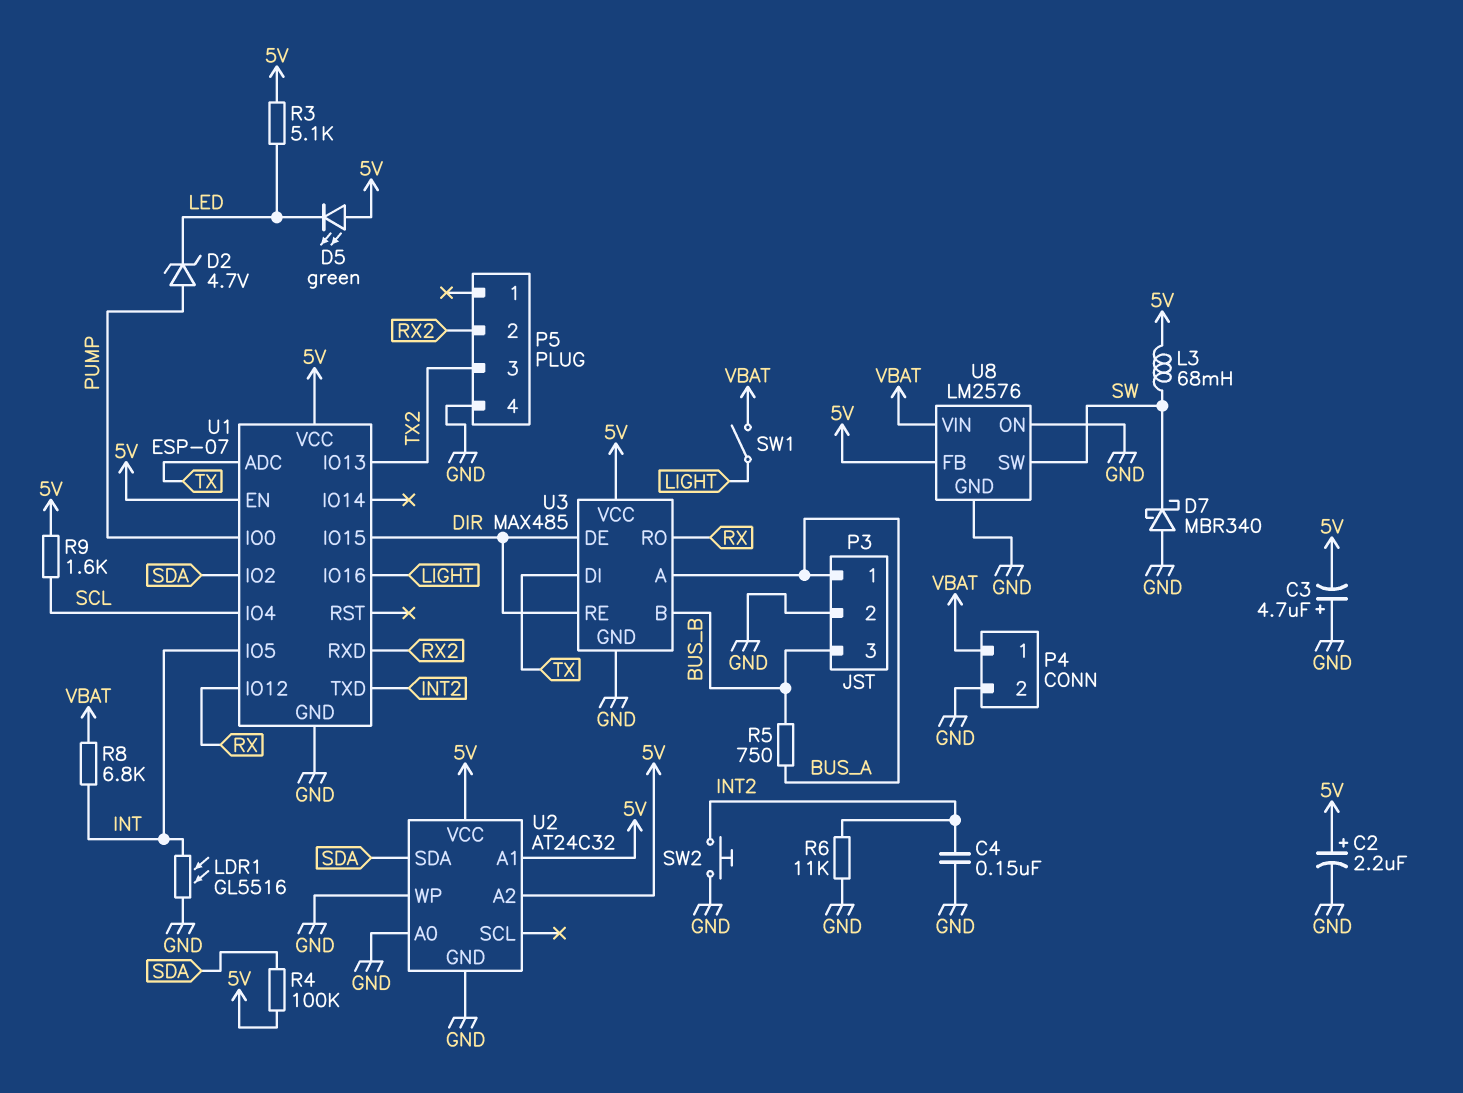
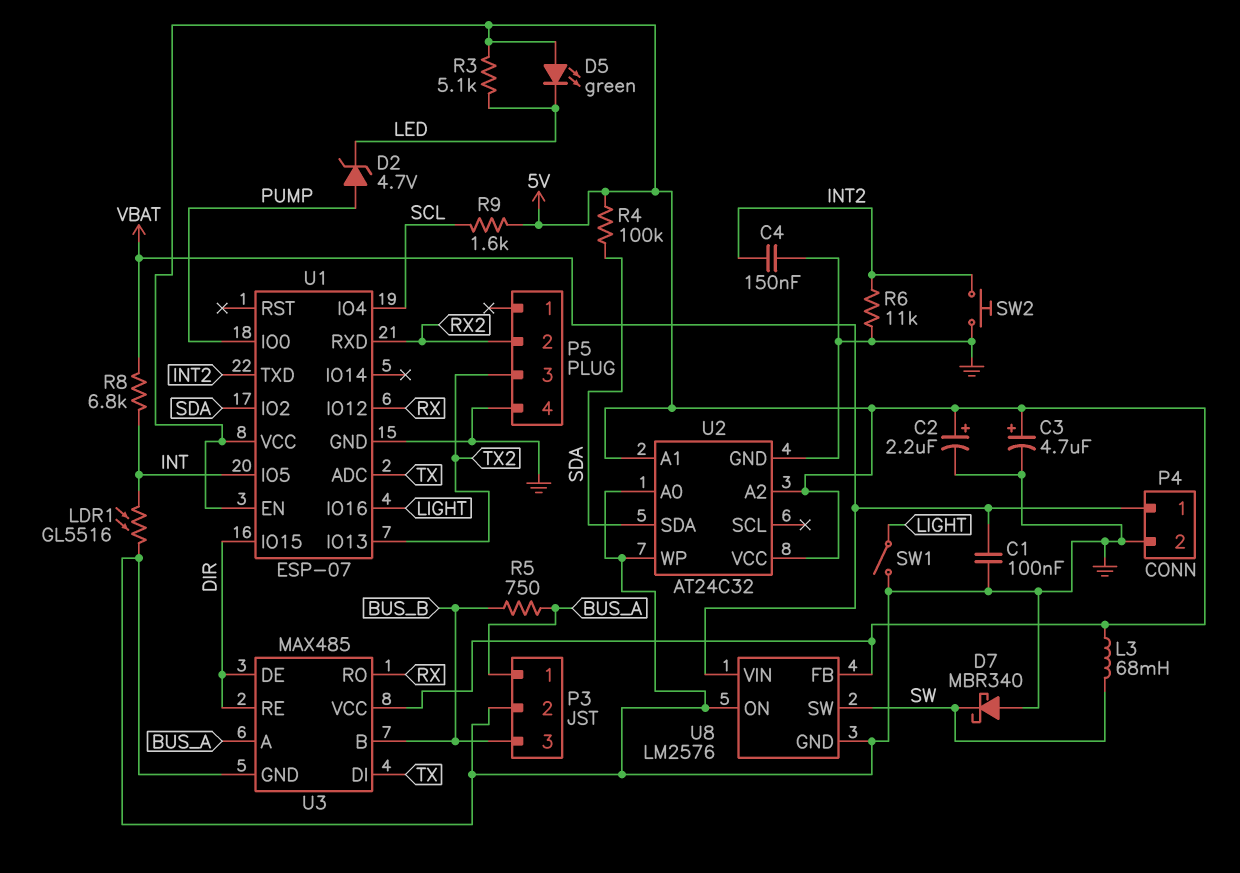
C1: none -> 100nF (GND, VBAT)
C3: 4.7uF (plus GND, minus 5V) -> 4.7uF (plus 5V, minus GND)
SW1: switch (LIGHT, VBAT) -> switch (GND, LIGHT)

